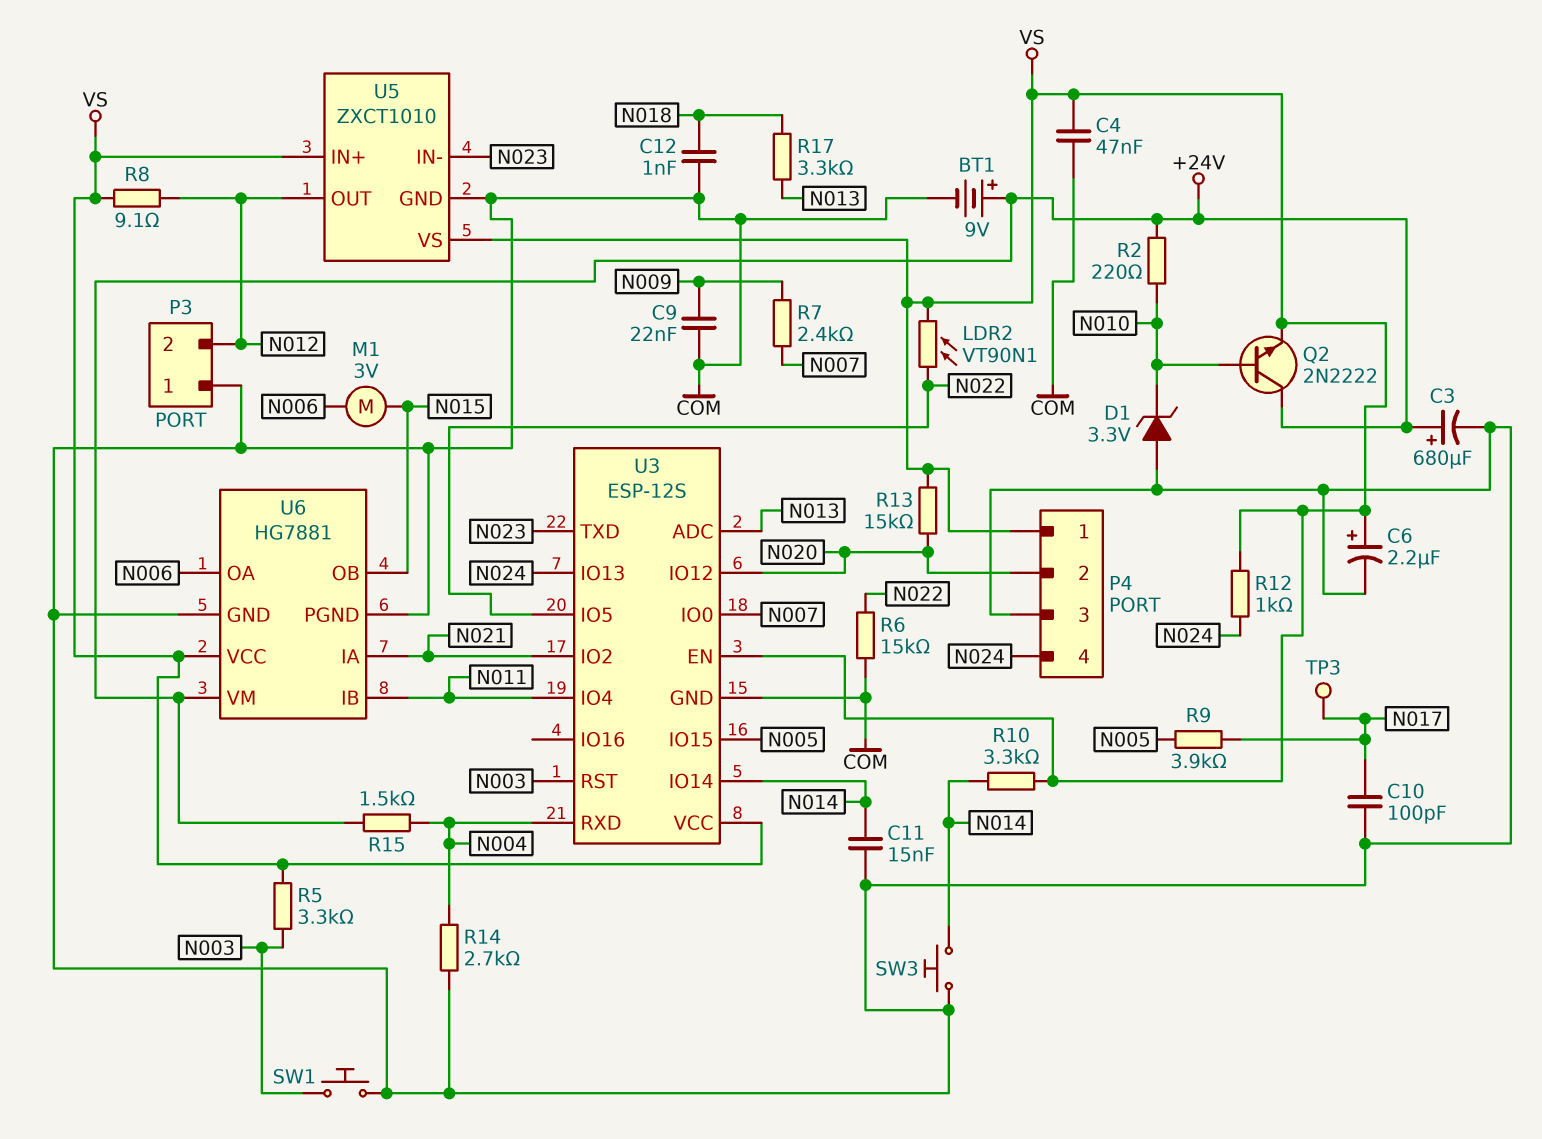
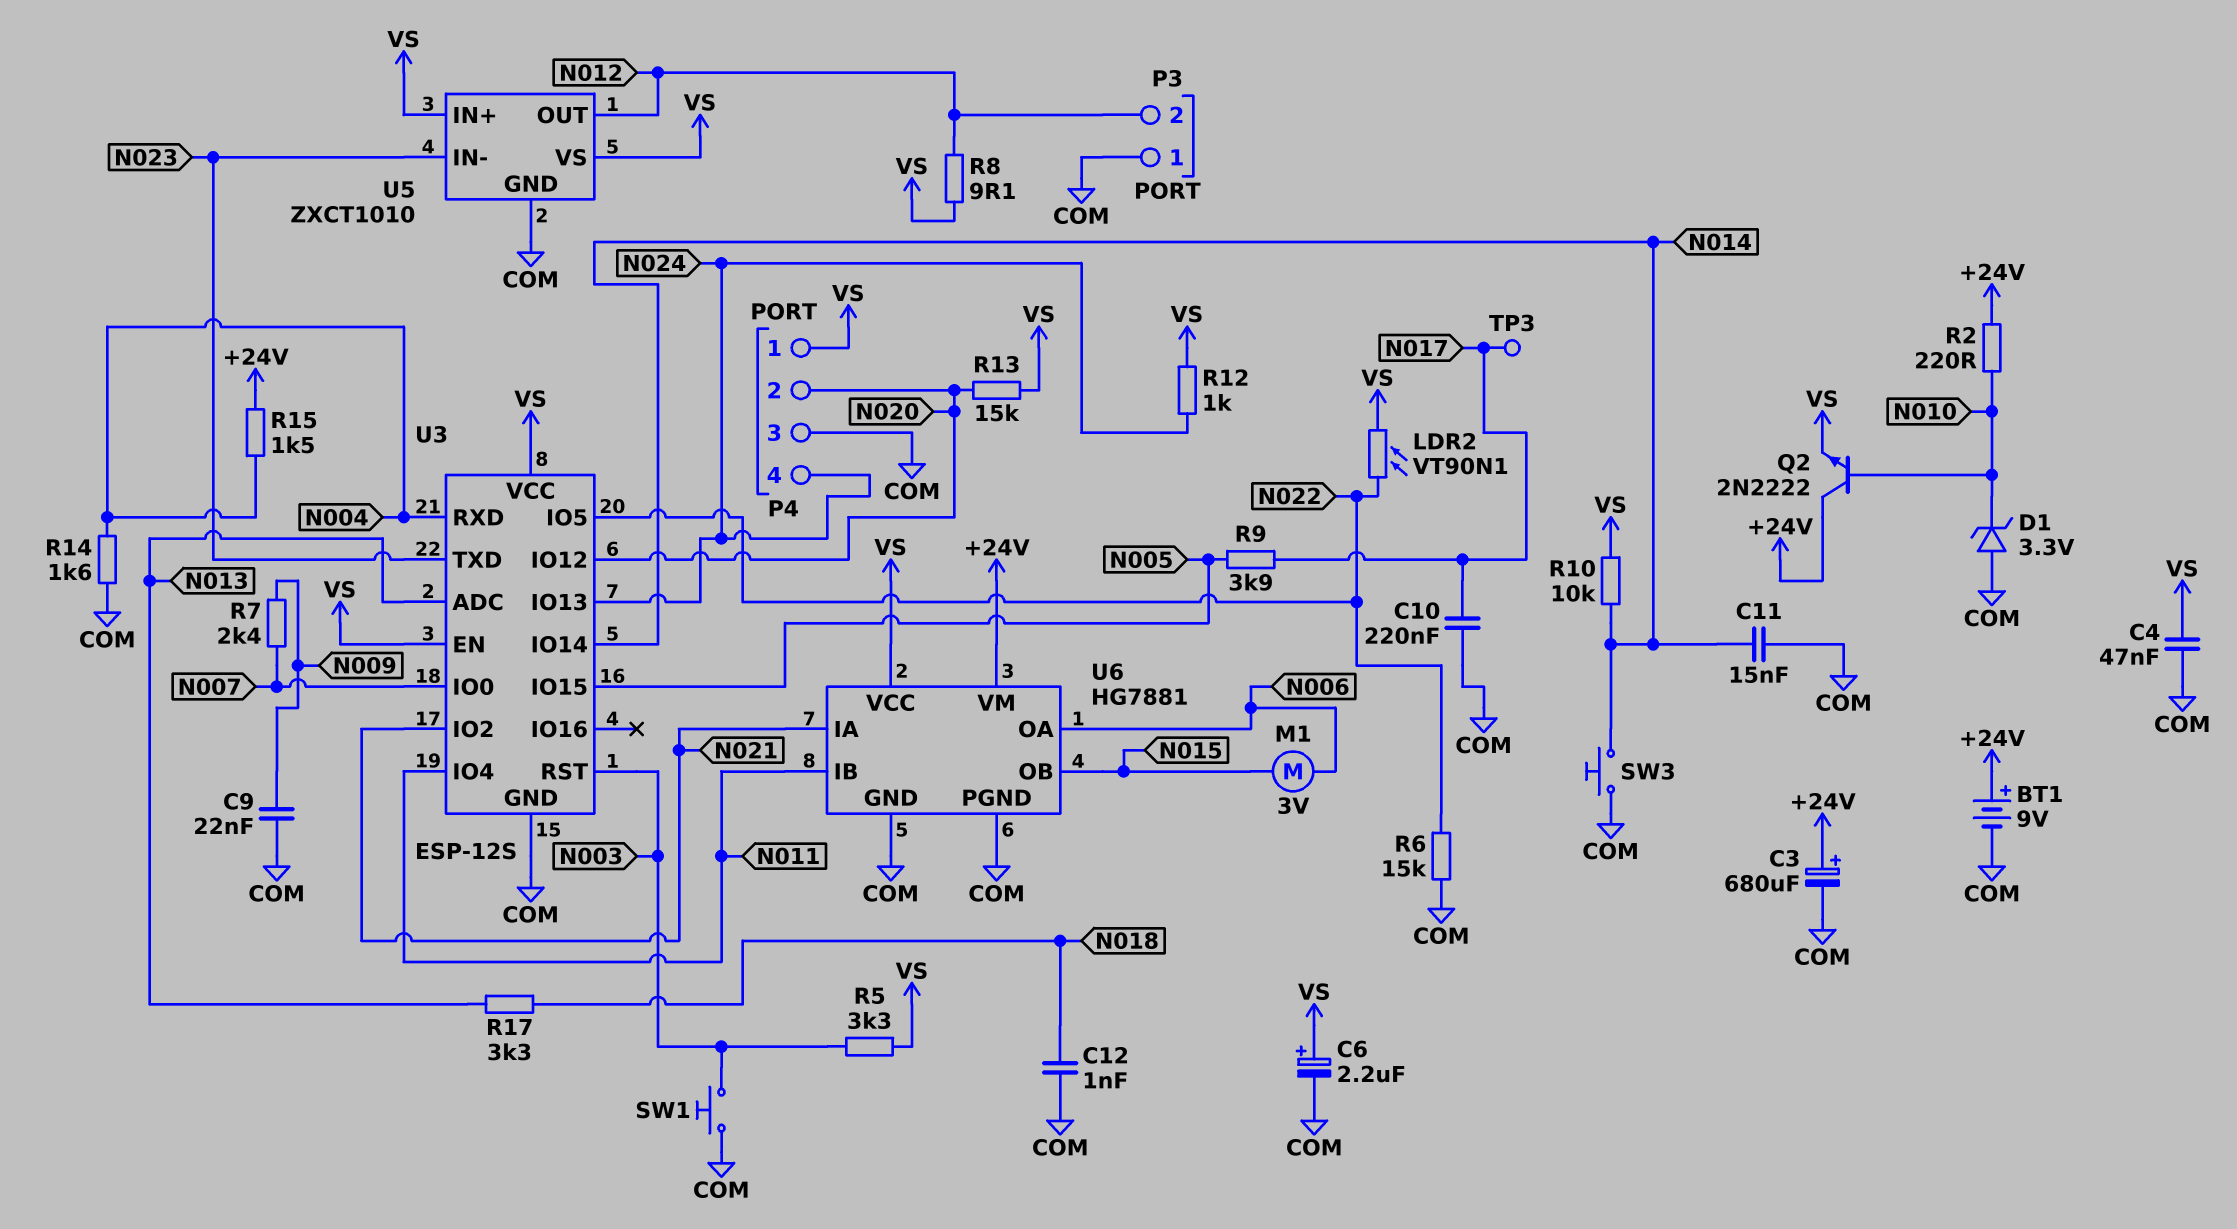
C10: 100pF (COM, N017) -> 220nF (COM, N017)
R10: 3.3k (N014, VS) -> 10k (N014, VS)
R14: 2.7k (COM, N004) -> 1.6k (COM, N004)

